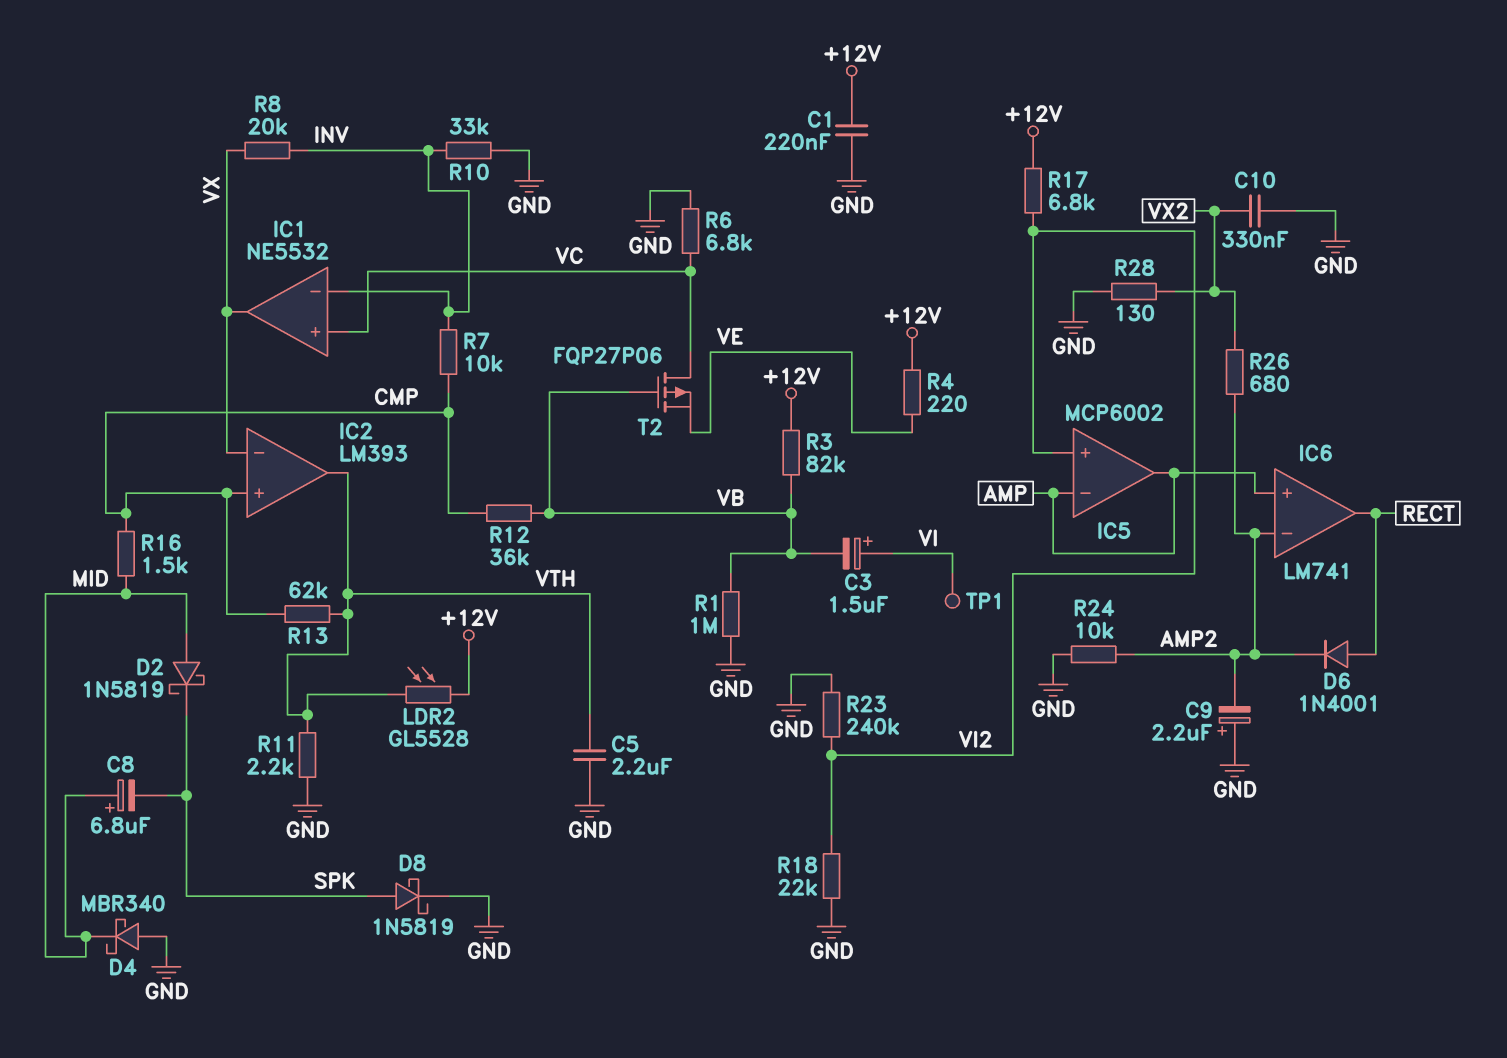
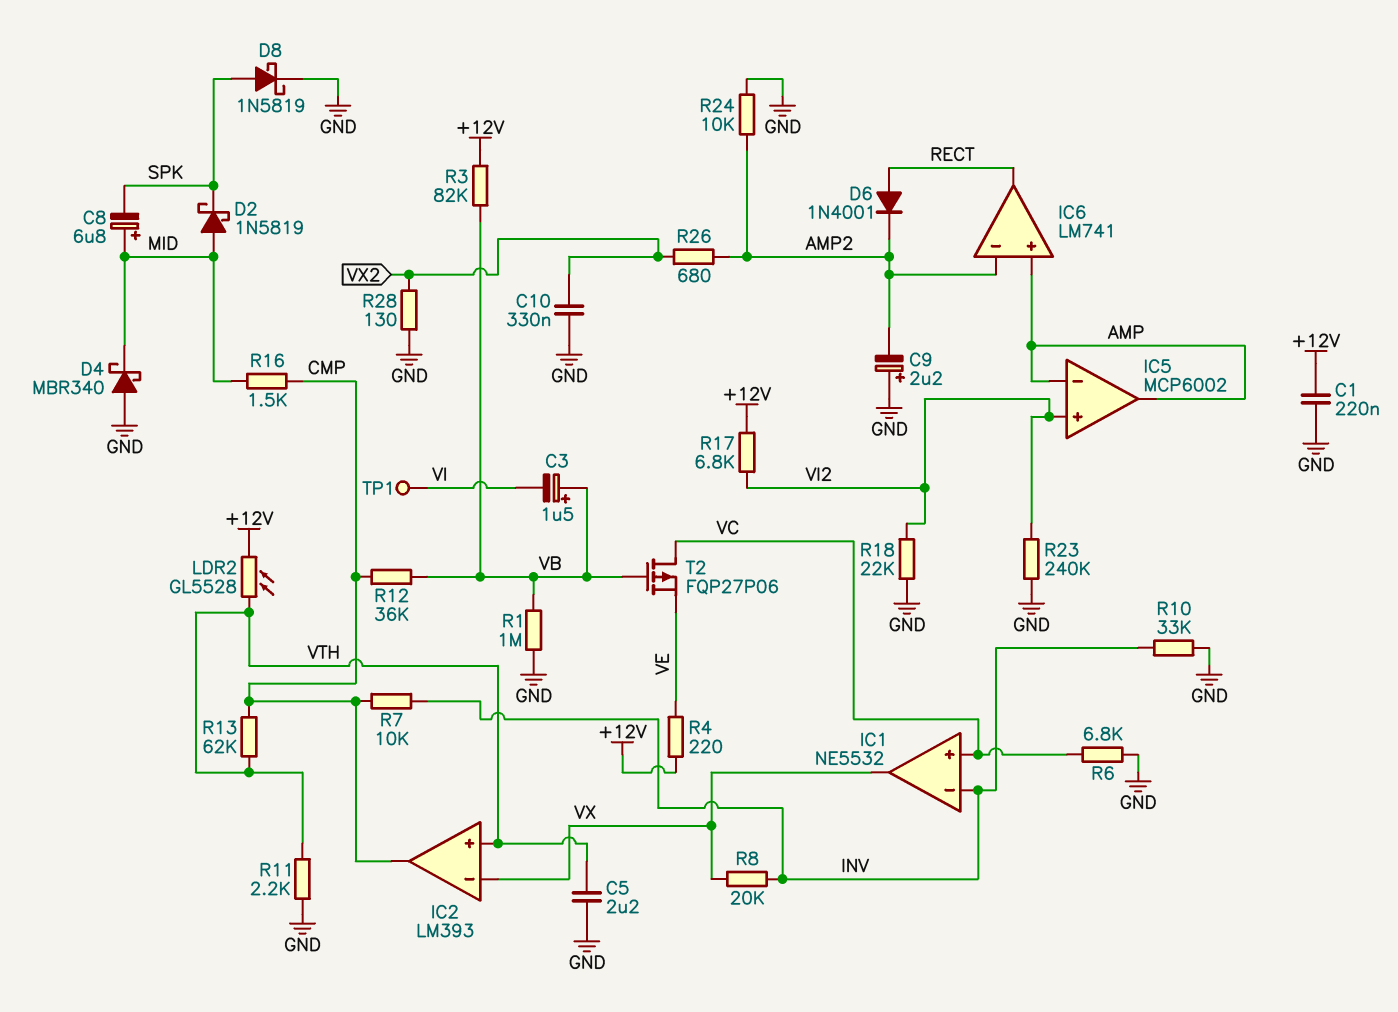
C3: 1.5uF (plus VI, minus VB) -> 1.5uF (plus VB, minus VI)
IC2 pin in+: CMP -> VTH
IC2 pin out: VTH -> CMP

